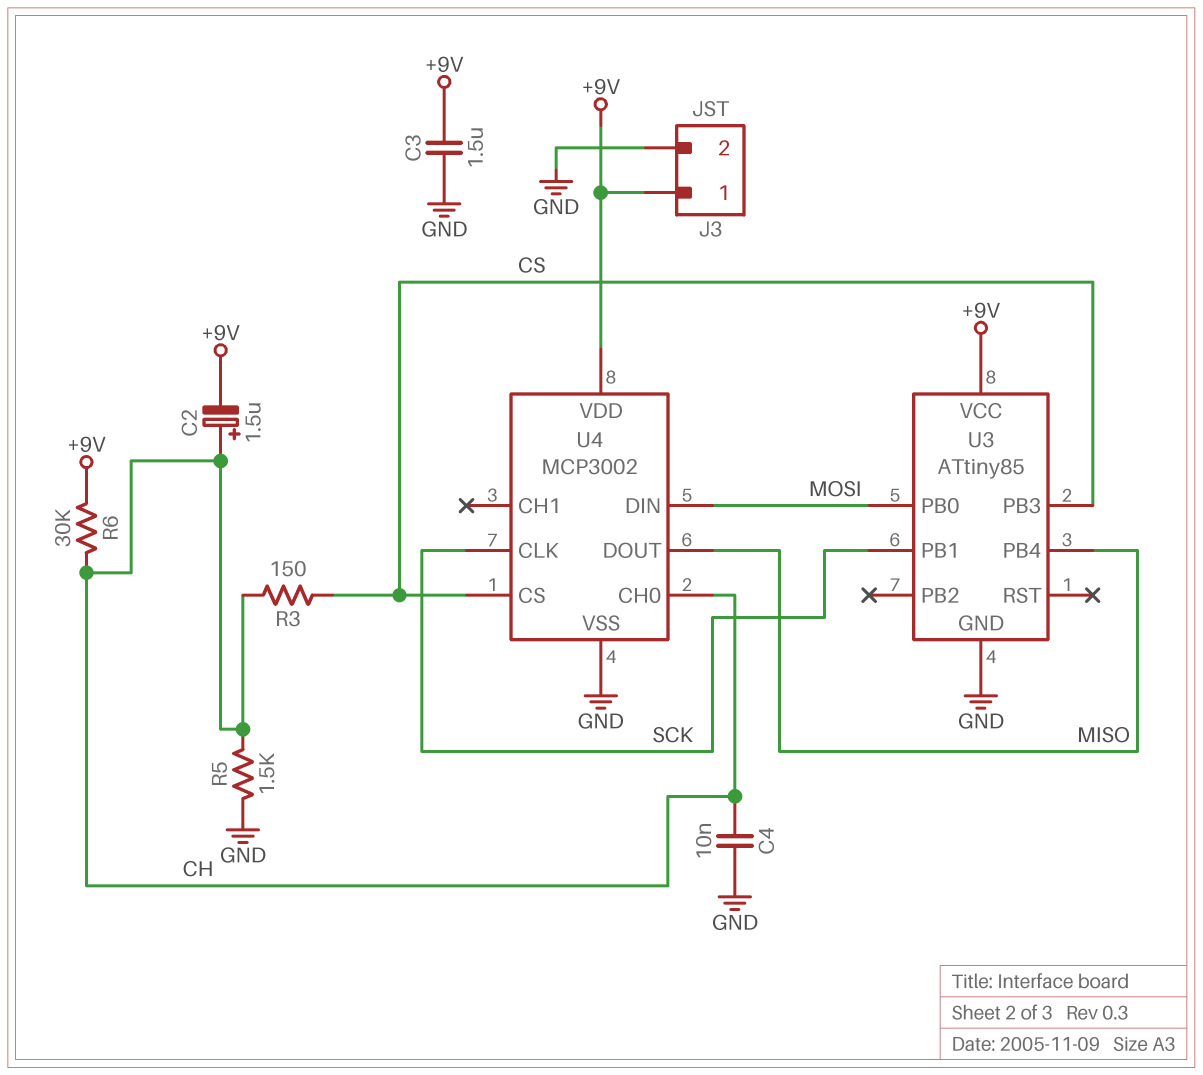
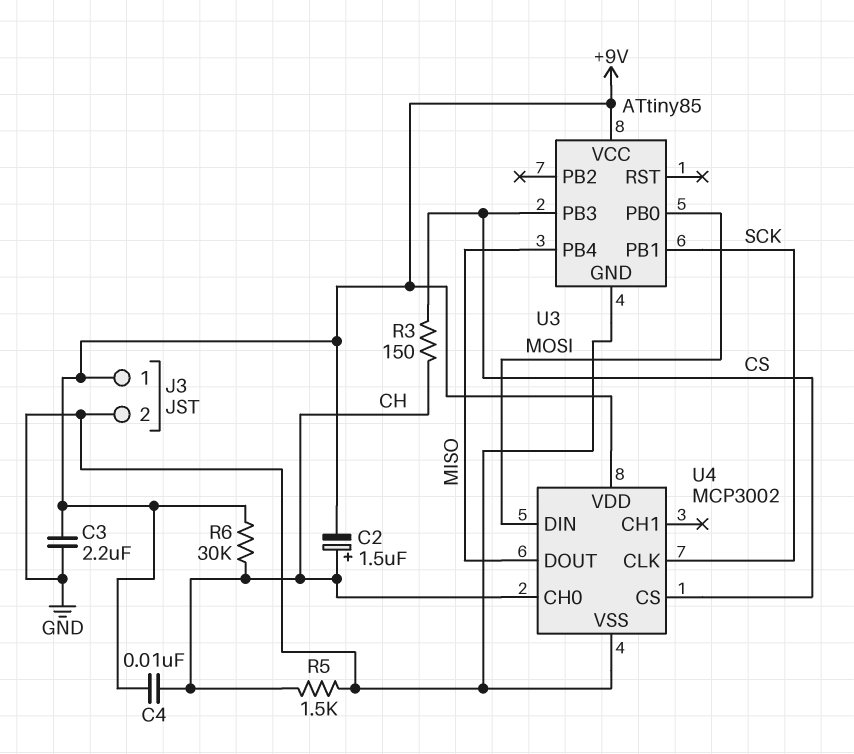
C3: 1.5uF (+9V, GND) -> 2.2uF (+9V, GND)
C4: 10nF (CH, GND) -> 10nF (+9V, CH)

